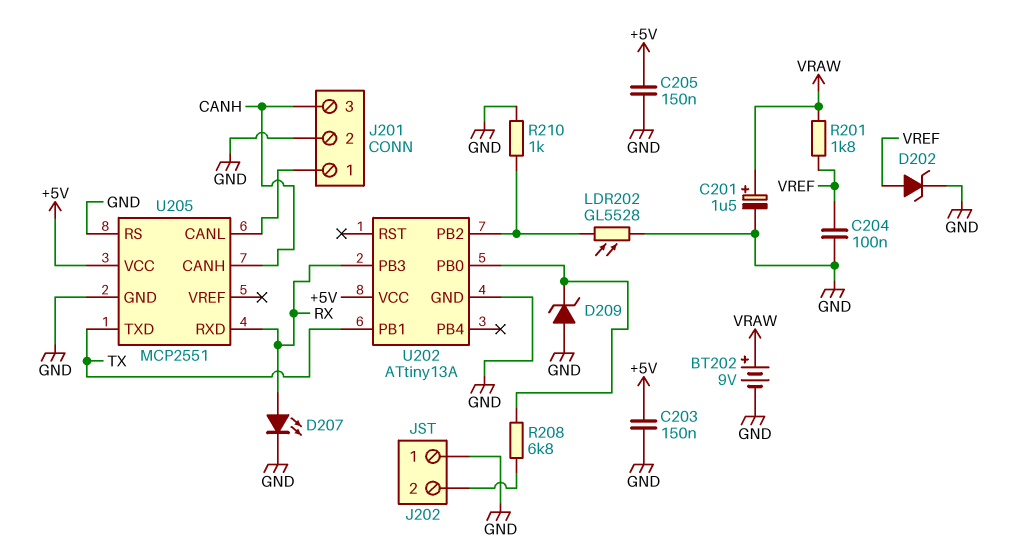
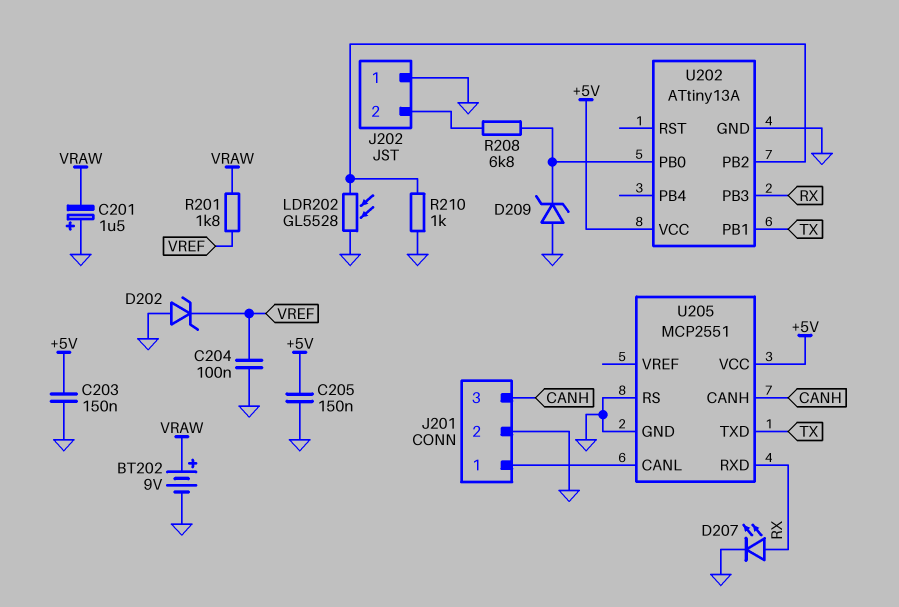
C201: 1.5uF (plus VRAW, minus GND) -> 1.5uF (plus GND, minus VRAW)
D202: zener (A VREF, K GND) -> zener (A GND, K VREF)

